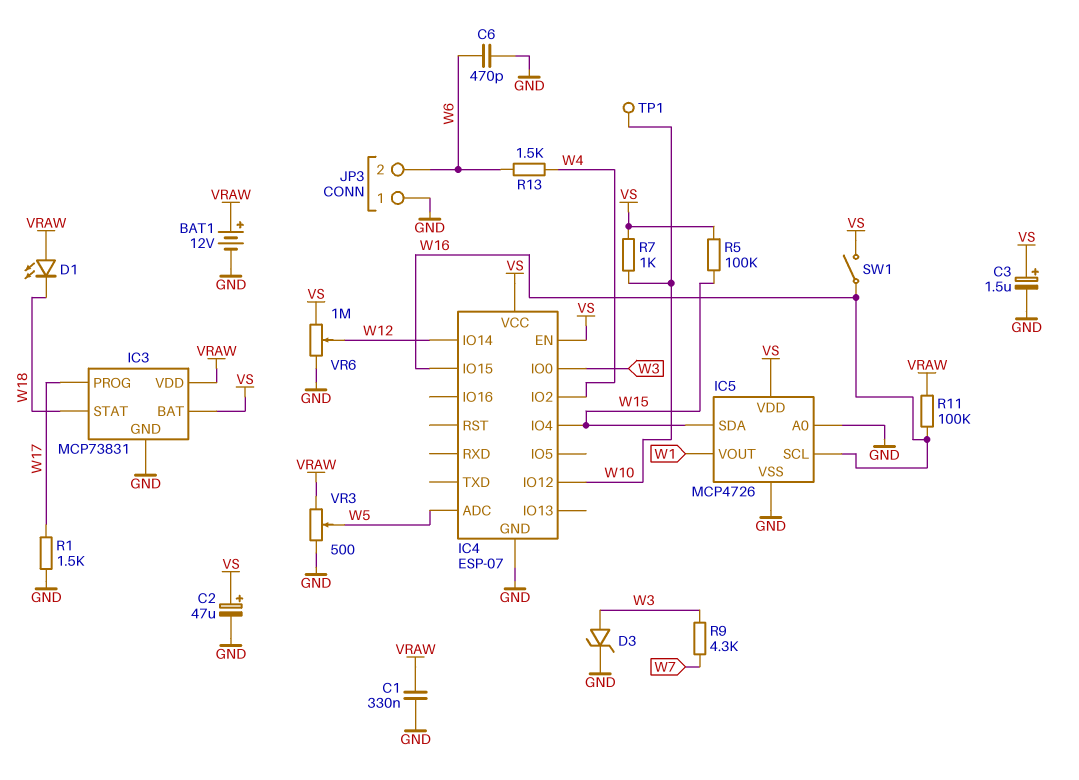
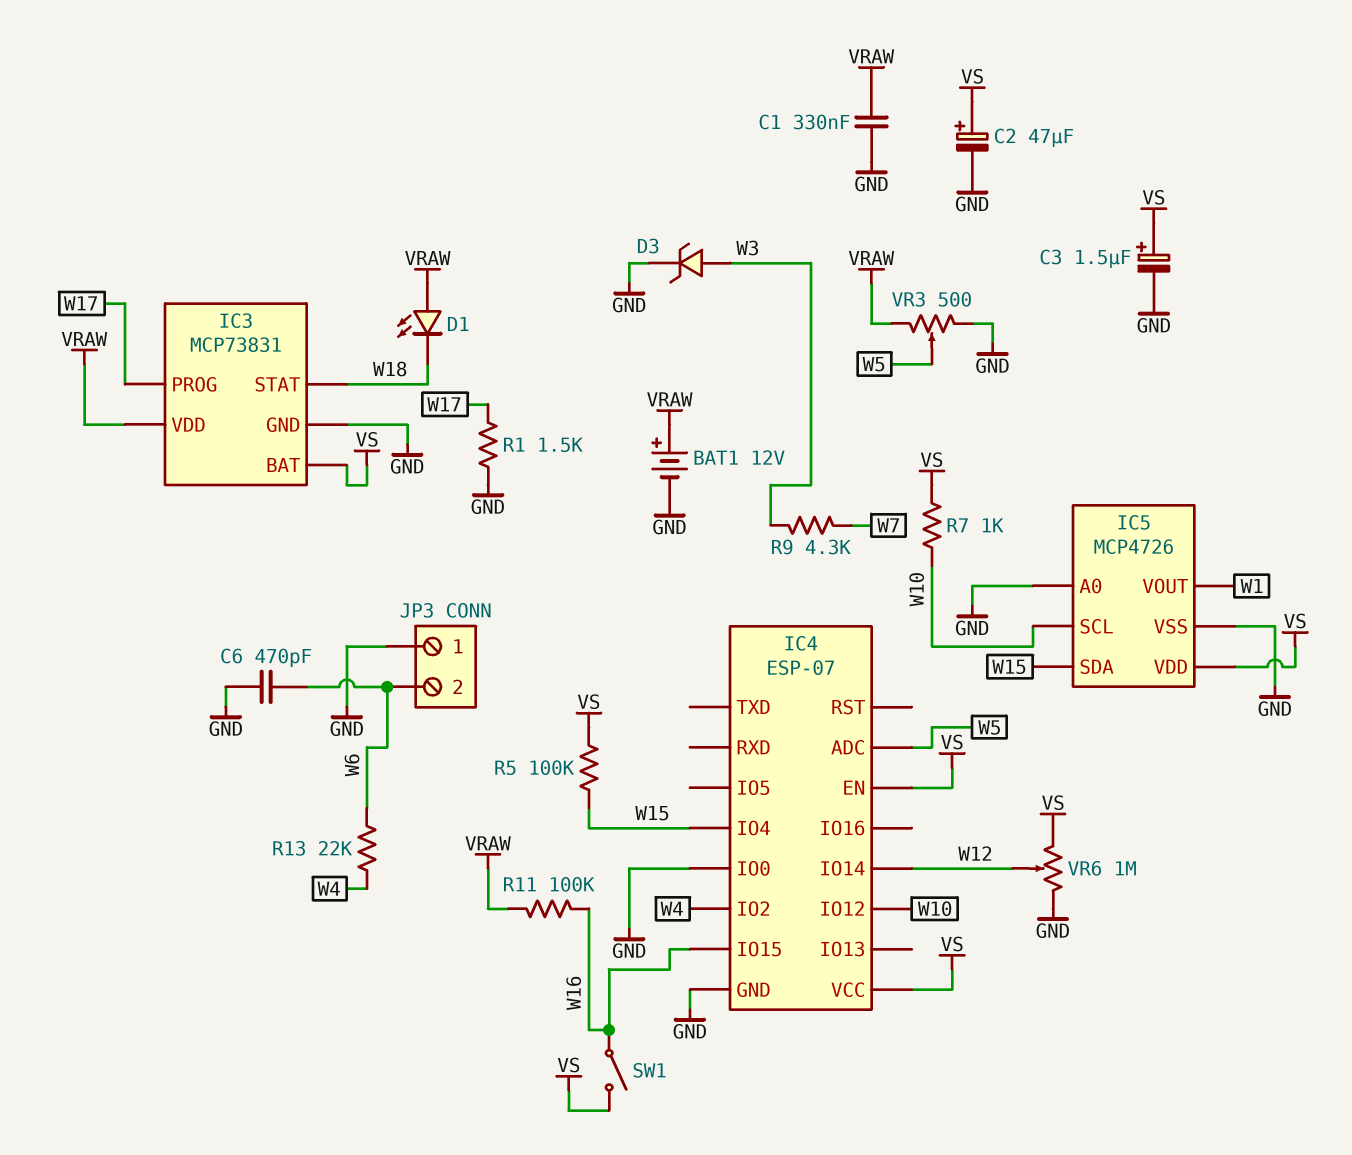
IC4 pin IO0: W3 -> GND
IC5 pin SCL: W16 -> W10
R13: 1.5k (W4, W6) -> 22k (W4, W6)
TP1: test point (W10) -> none

